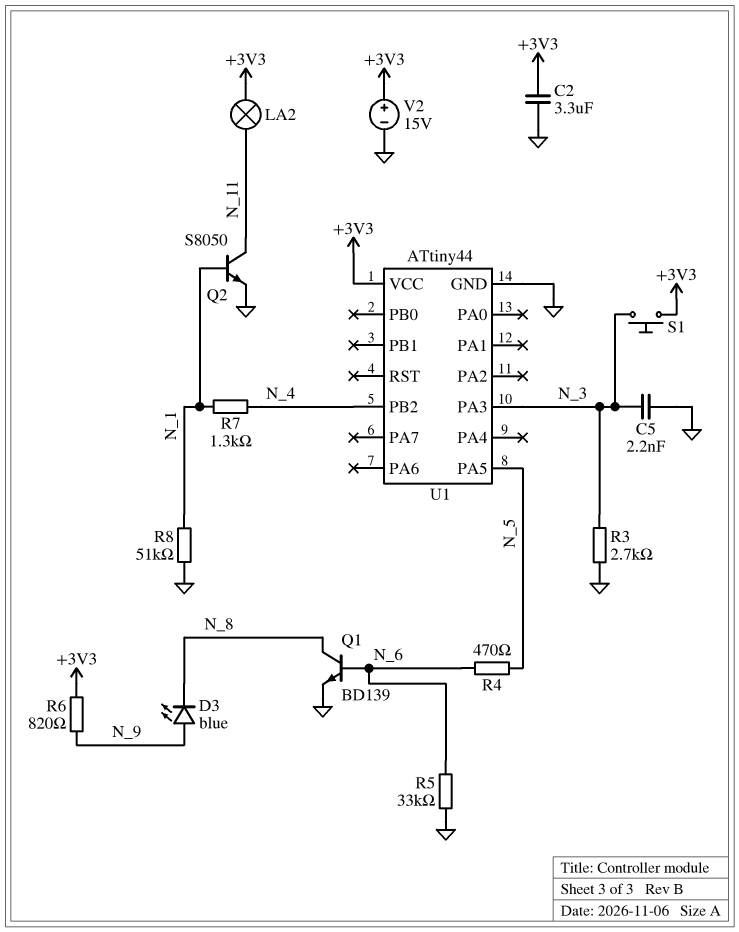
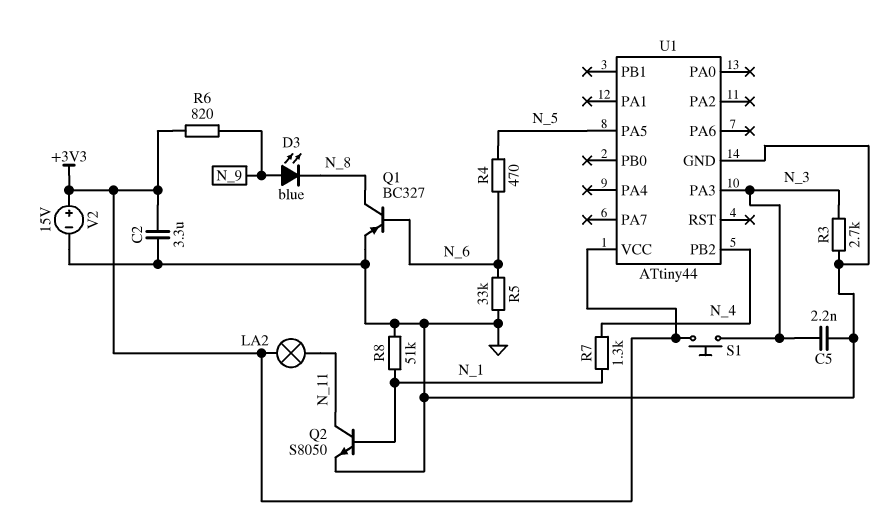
Q1: NPN BD139 (B N_6, C N_8, E GND) -> PNP BC327 (B N_6, C N_8, E GND)

